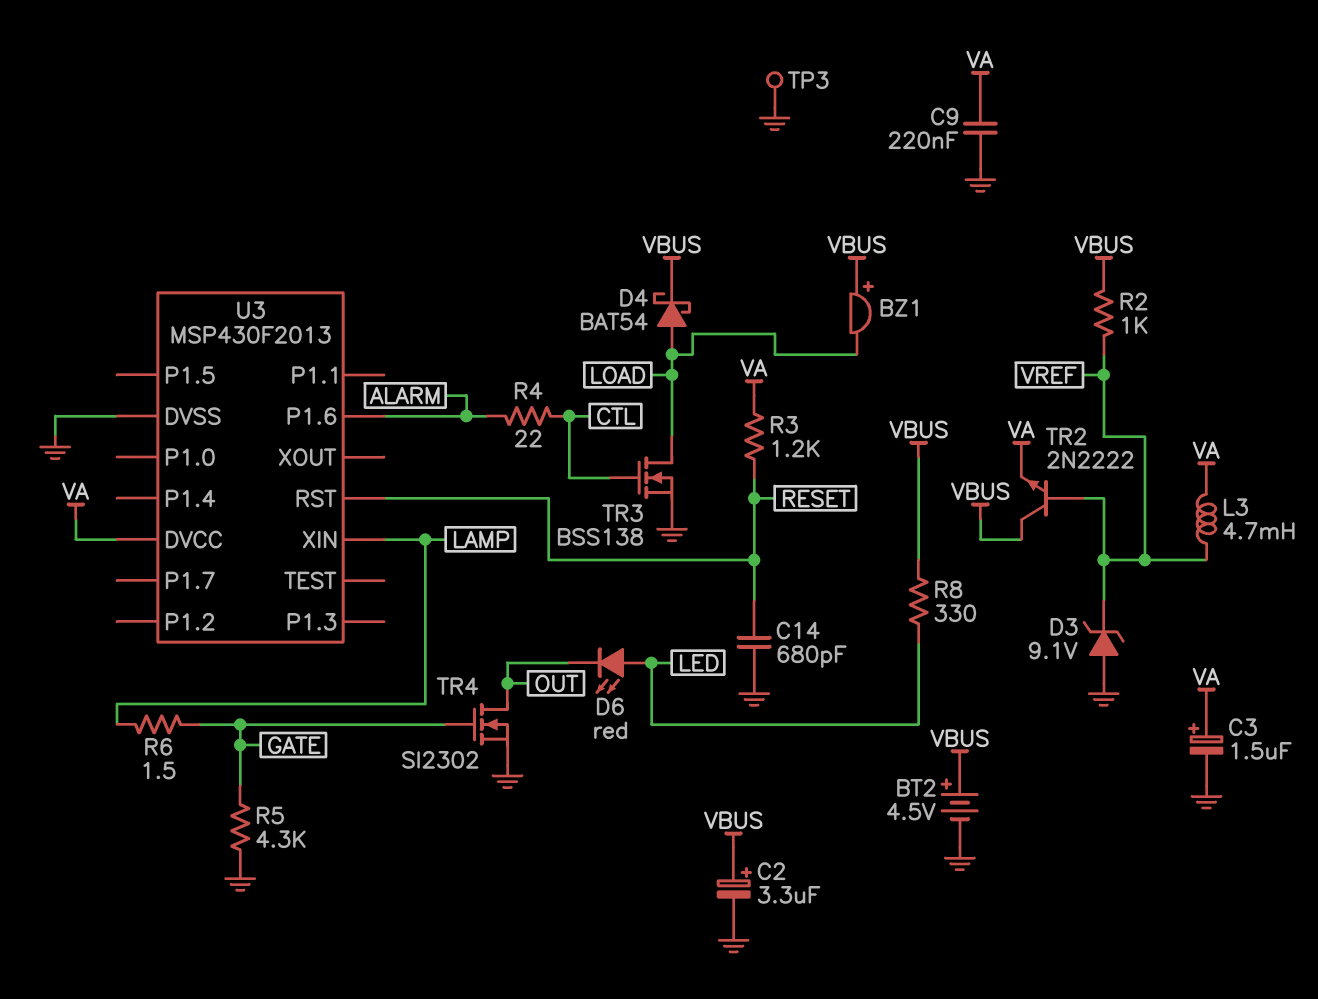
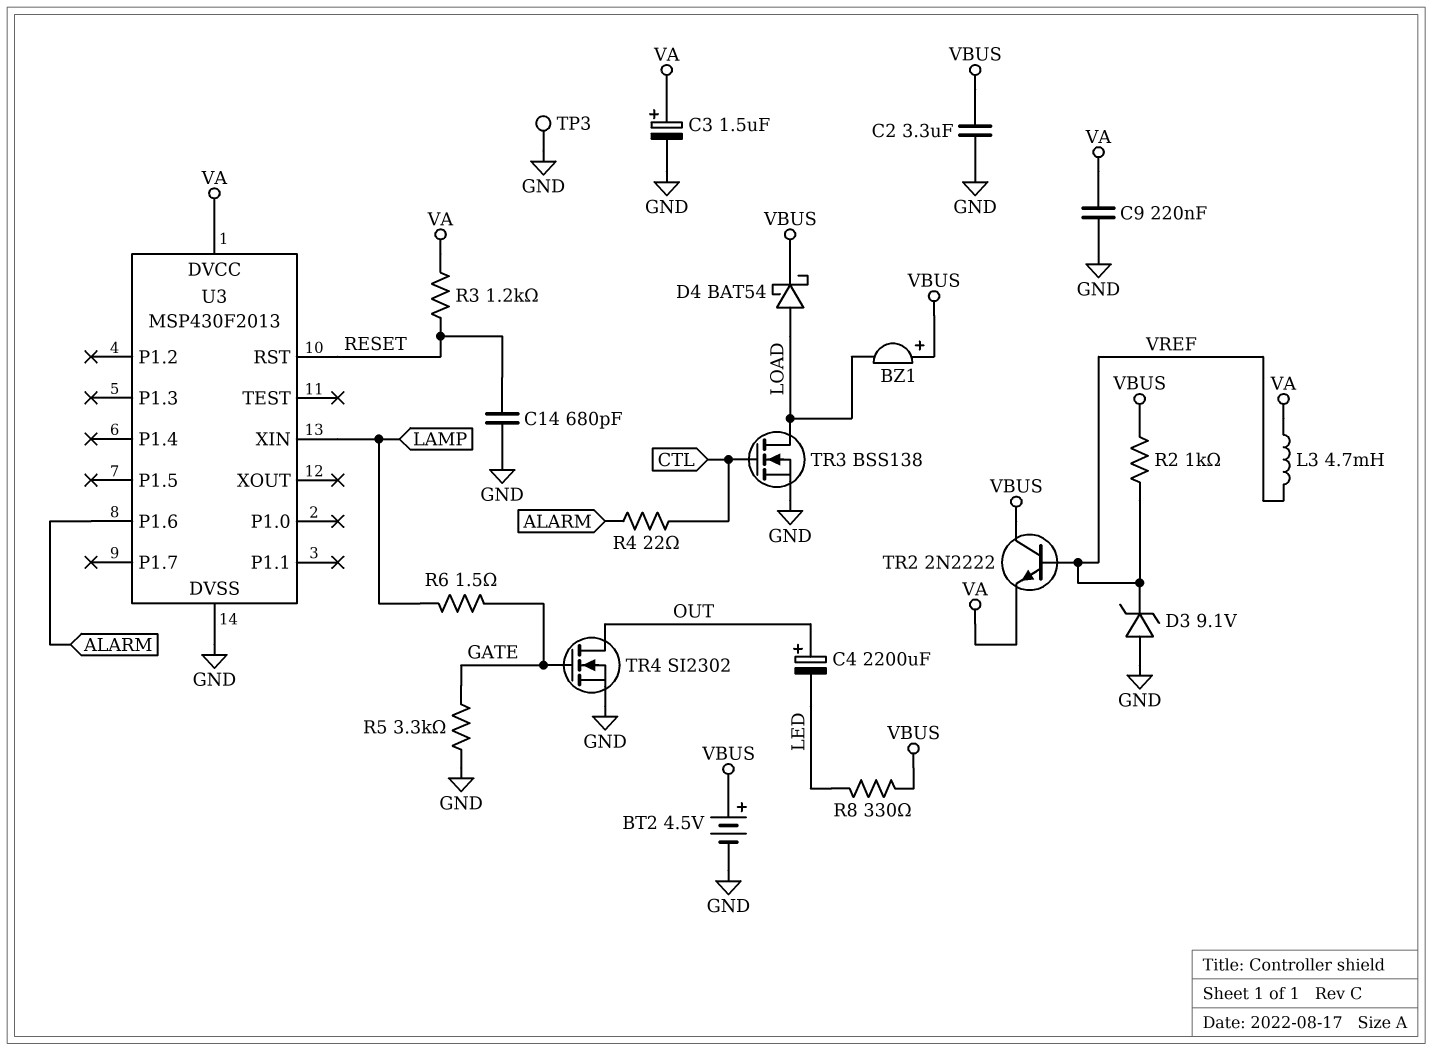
C2: 3.3uF (plus VBUS, minus GND) -> 3.3uF (GND, VBUS)
C4: none -> 2200uF (plus OUT, minus LED)
D6: LED red (A LED, K OUT) -> none
R5: 4.3k (GATE, GND) -> 3.3k (GATE, GND)

